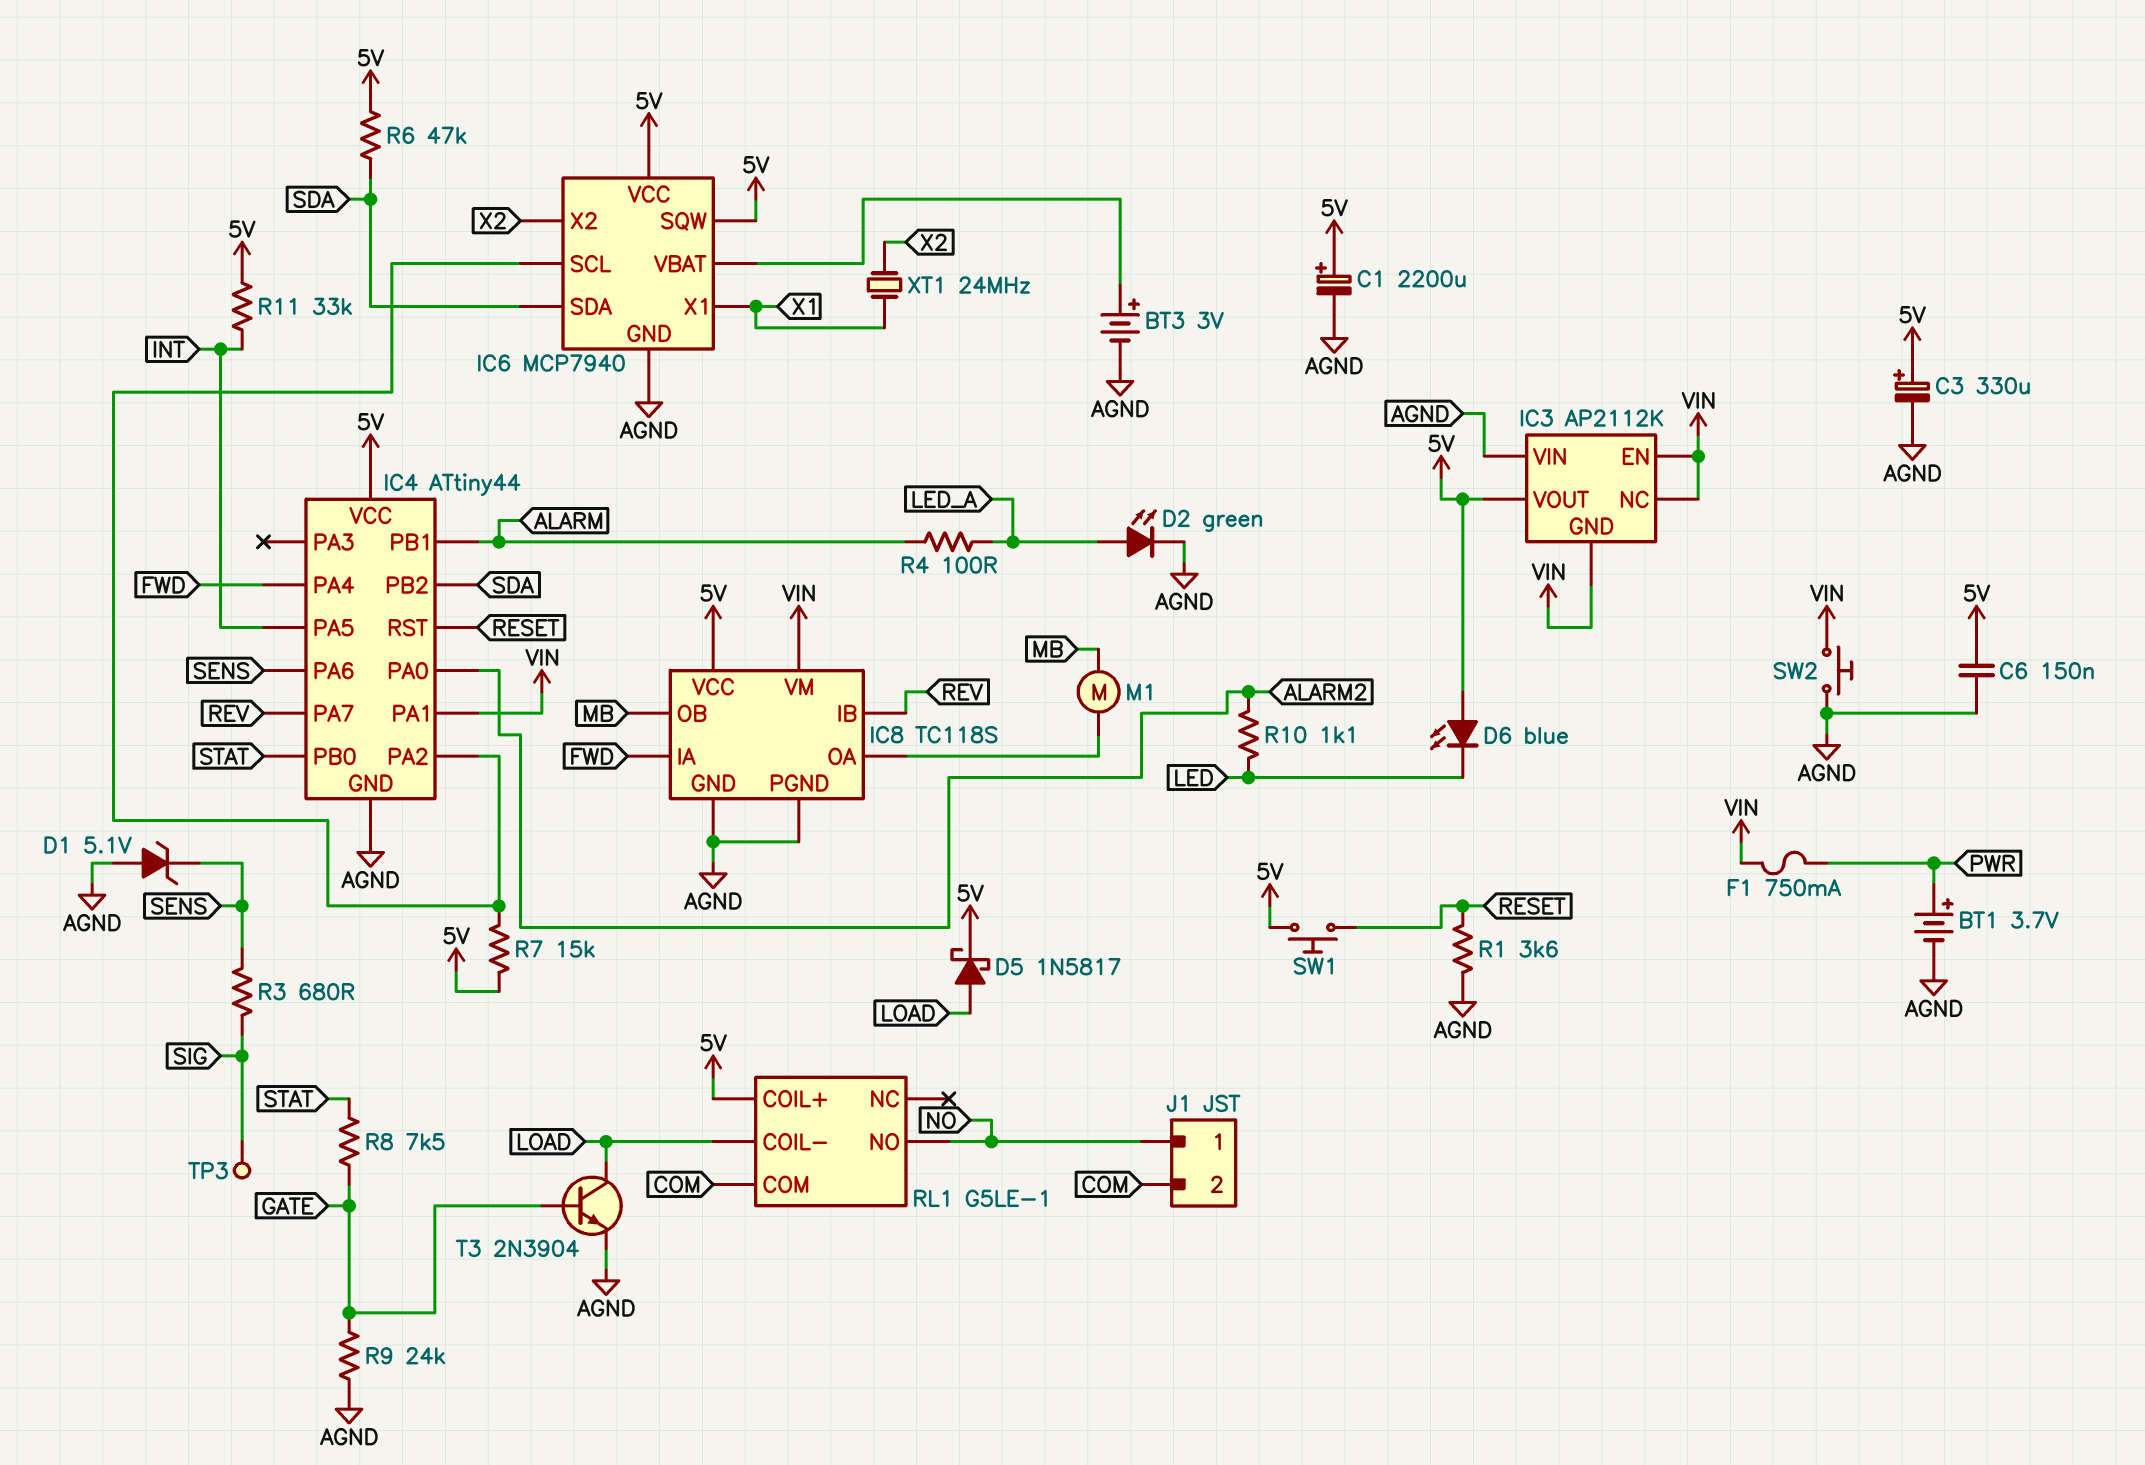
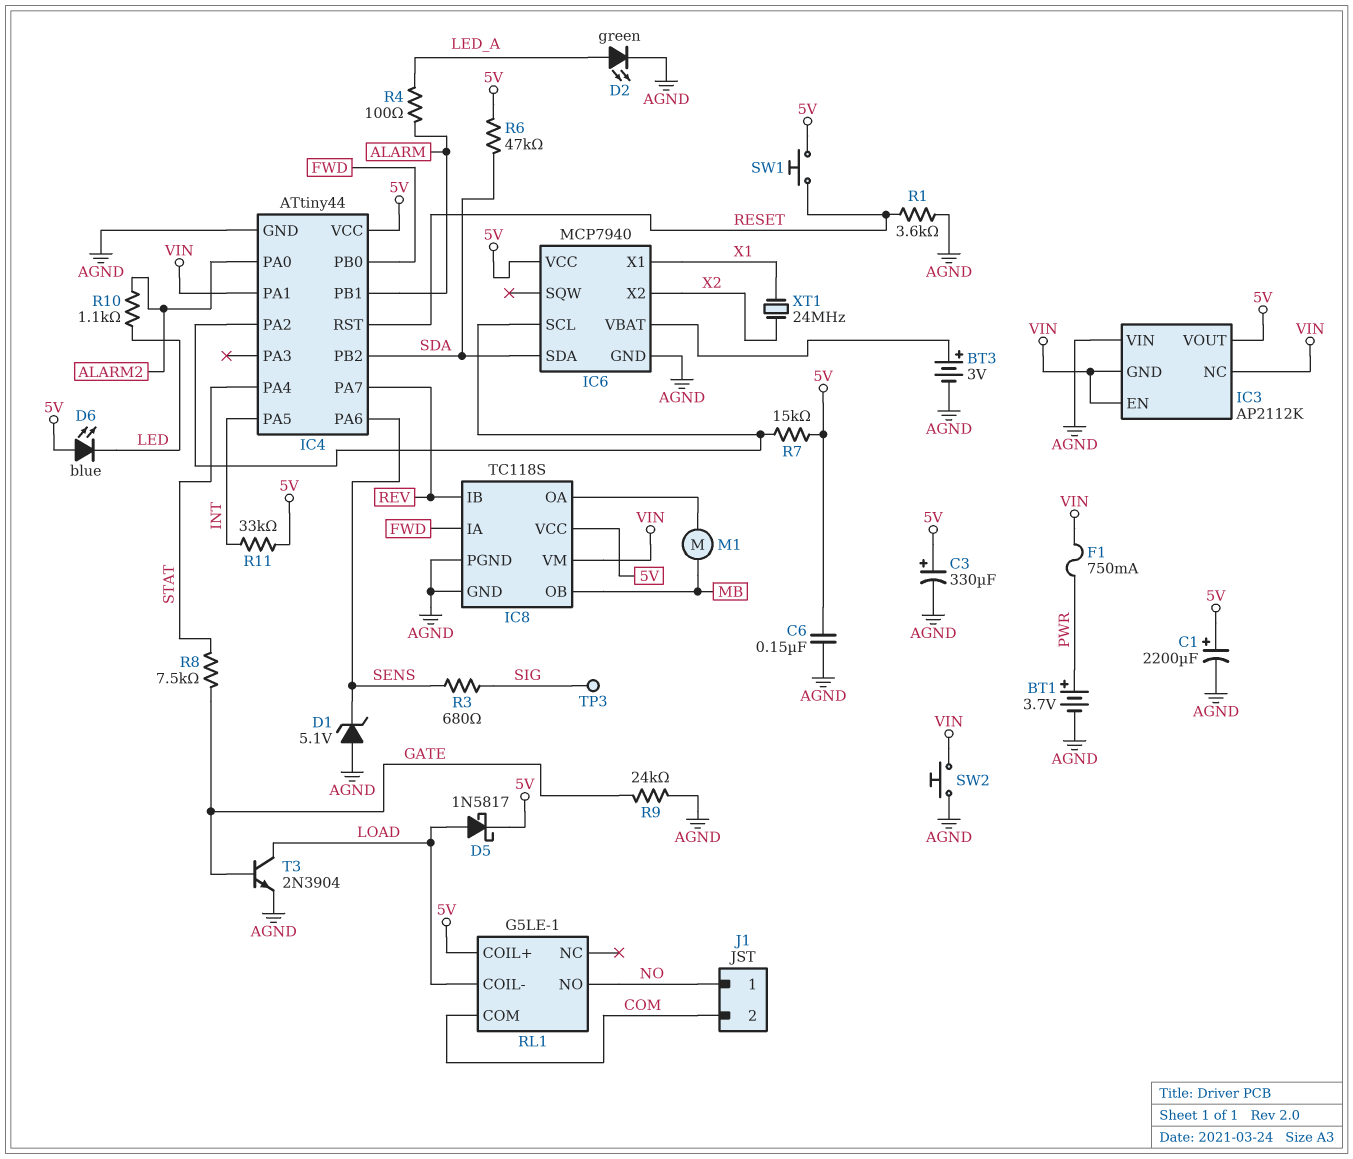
IC4 pin PA4: FWD -> STAT
IC4 pin PB0: STAT -> FWD
IC6 pin SQW: 5V -> none

